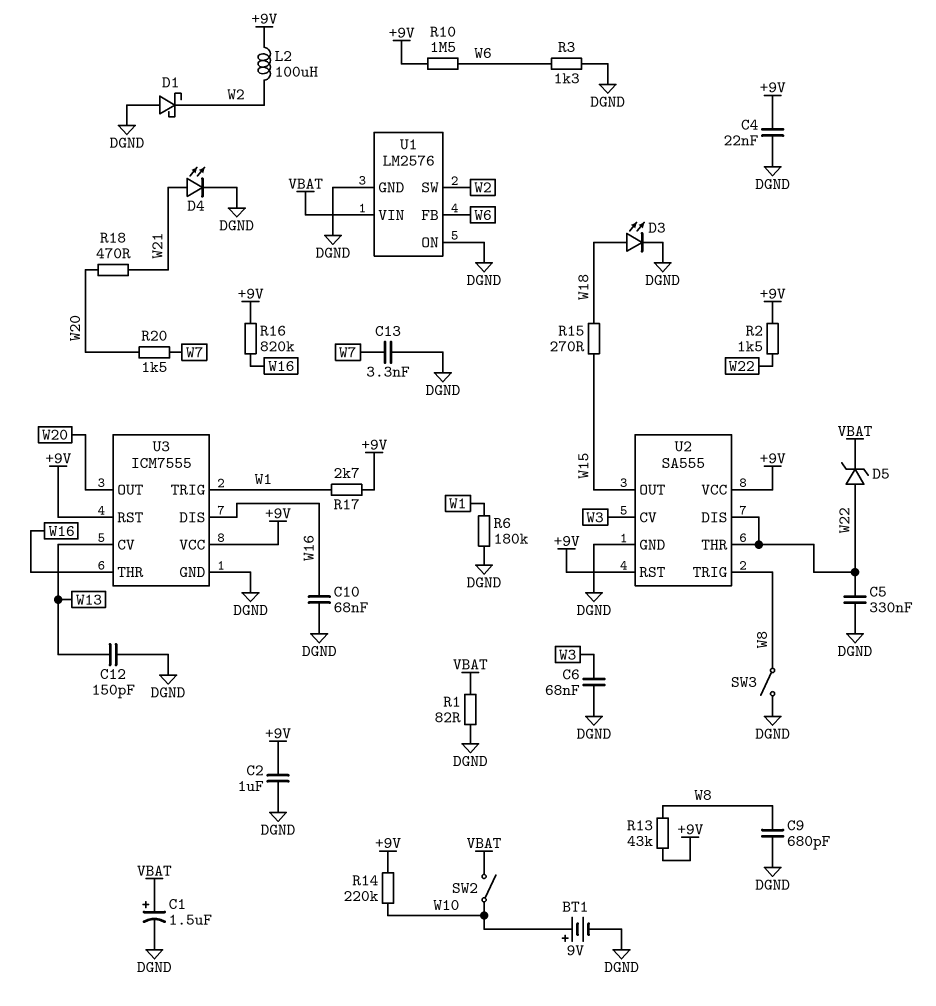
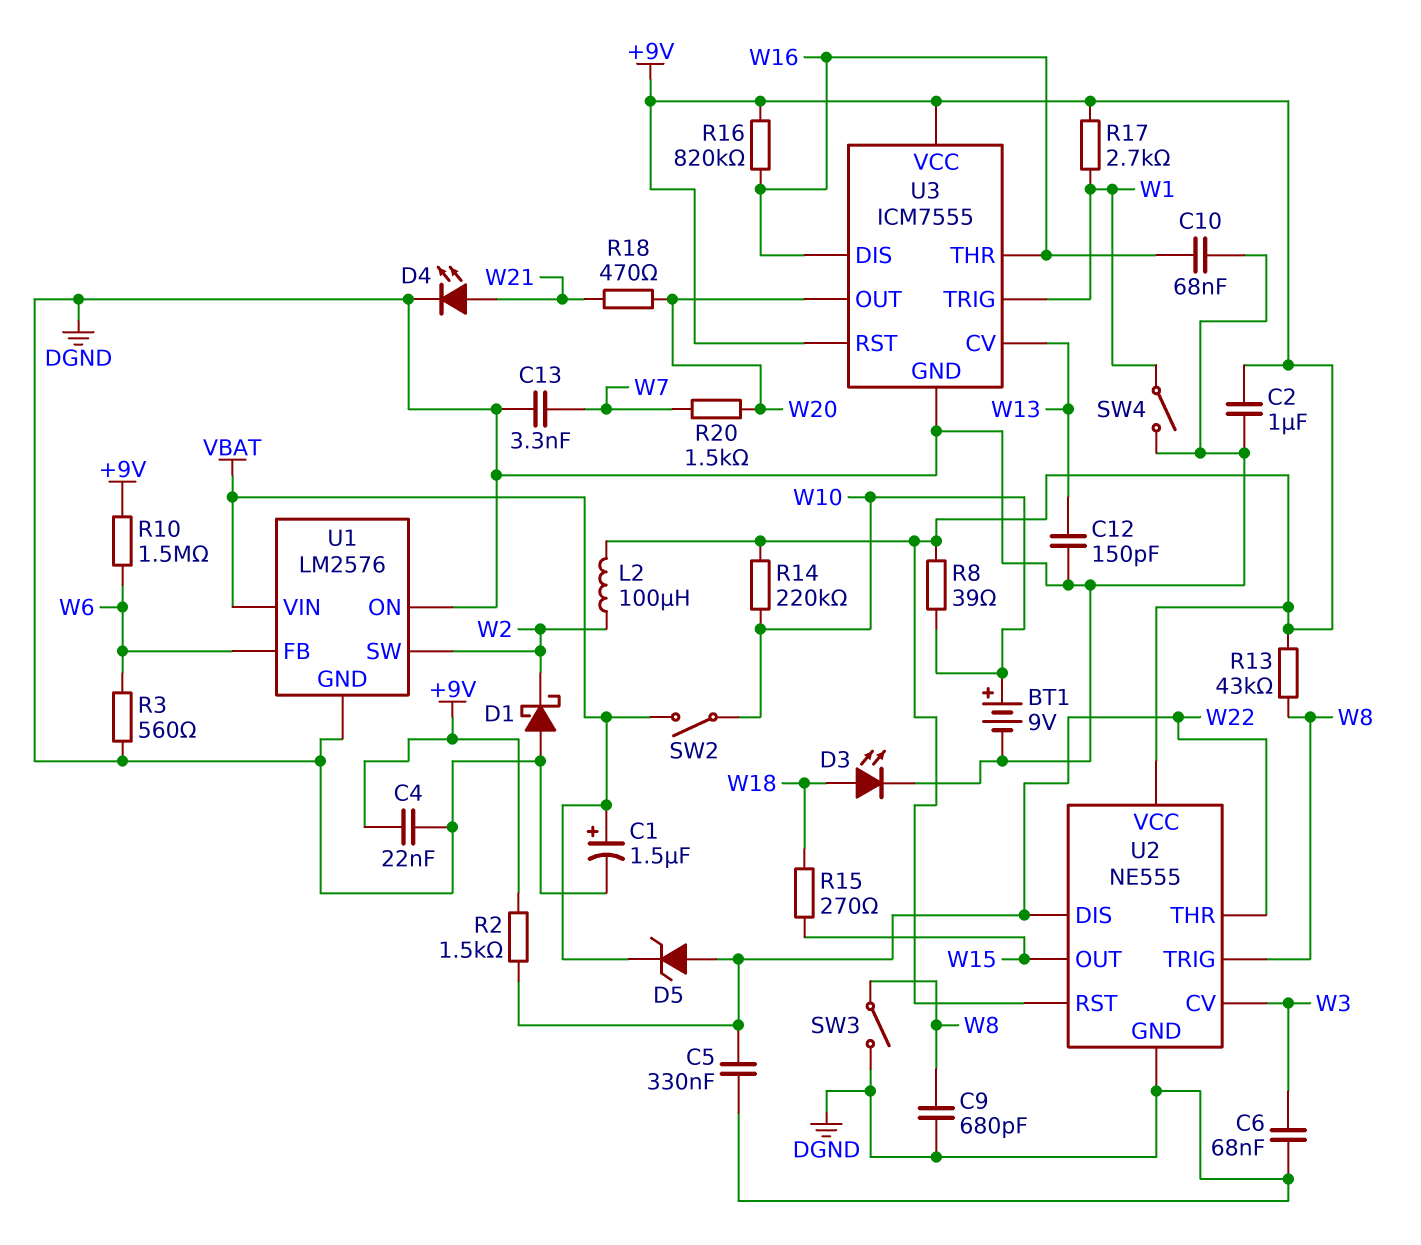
R1: 82 (DGND, VBAT) -> none
R3: 1.3k (DGND, W6) -> 560 (DGND, W6)
R6: 180k (DGND, W1) -> none
R8: none -> 39 (+9V, W10)
SW4: none -> switch (DGND, W1)
U2: SA555 -> NE555

